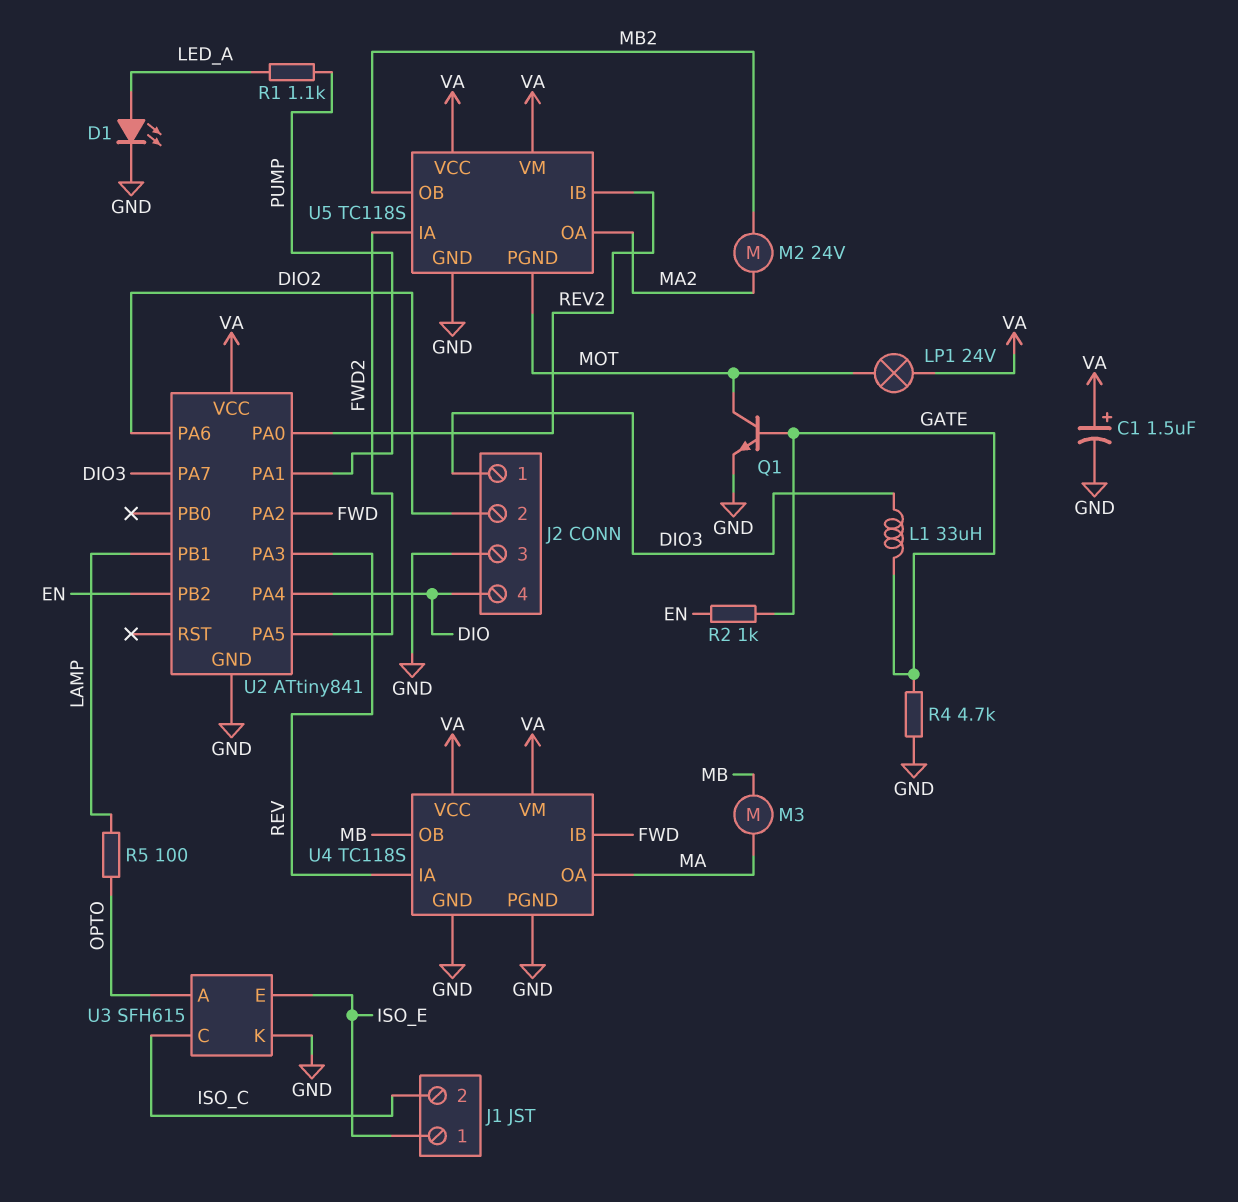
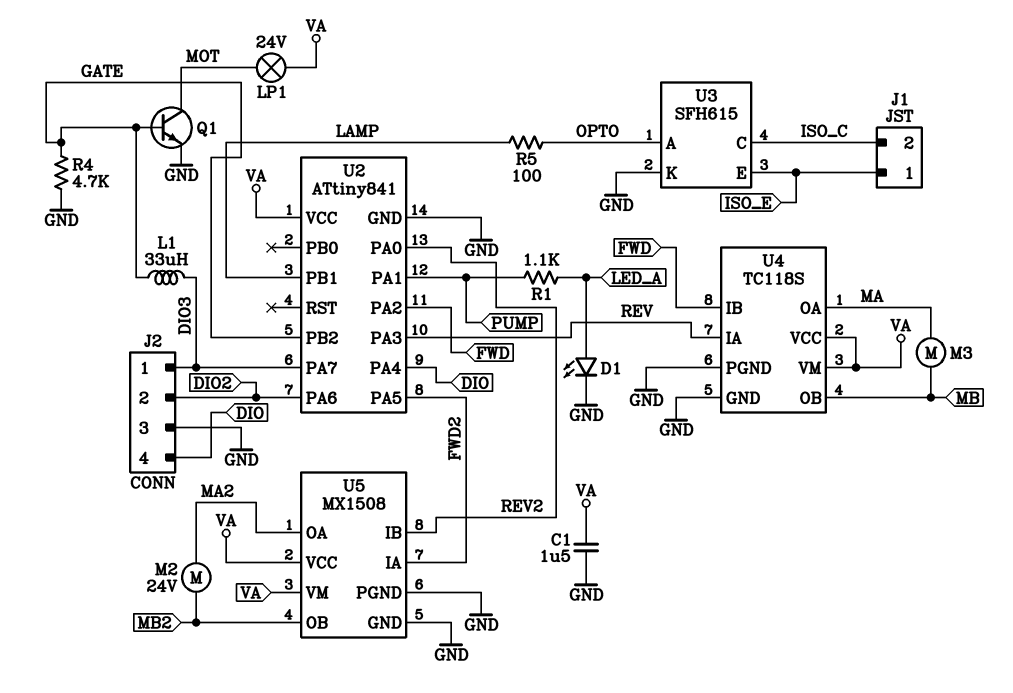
C1: 1.5uF (plus VA, minus GND) -> 1.5uF (GND, VA)
R2: 1k (EN, GATE) -> none
U2 pin PB2: EN -> GATE
U5: TC118S -> MX1508
U5 pin PGND: MOT -> GND

